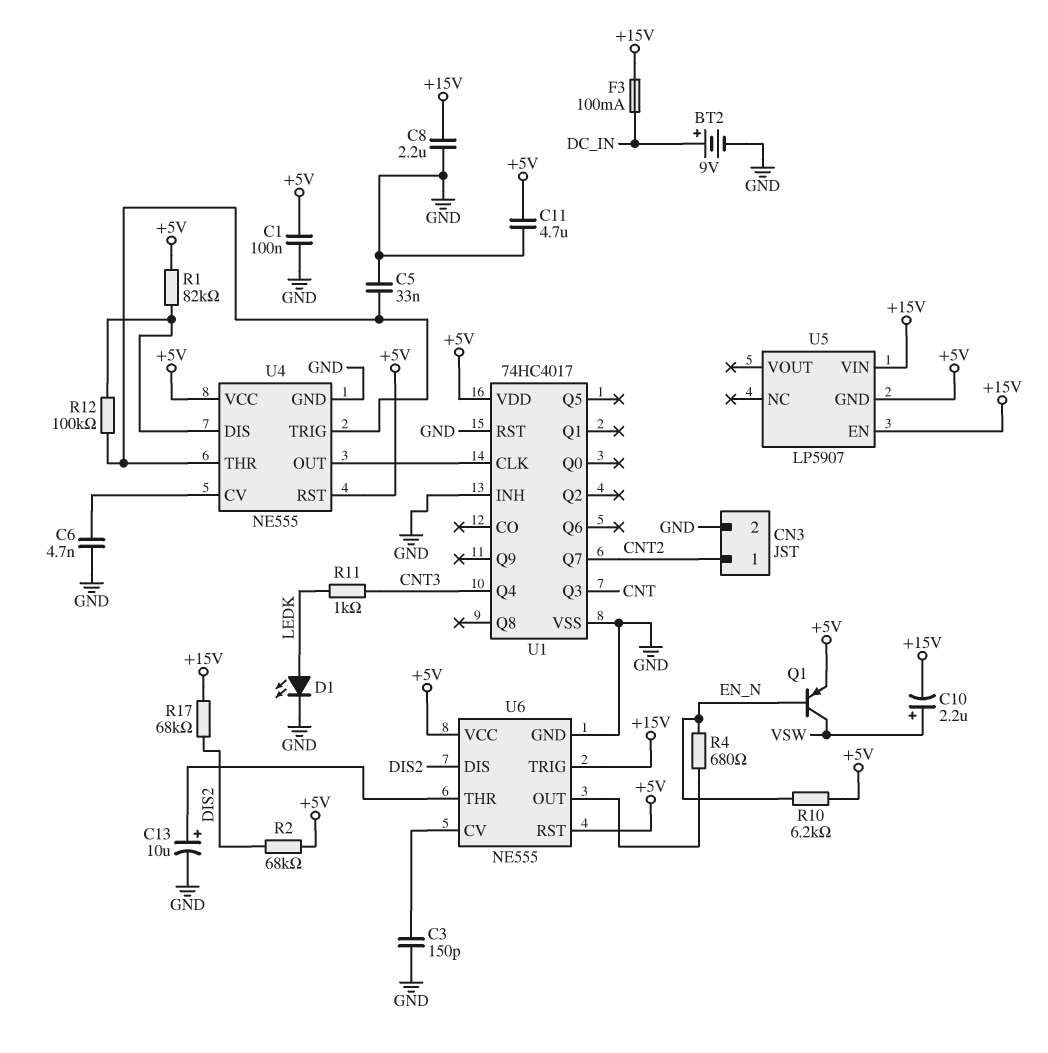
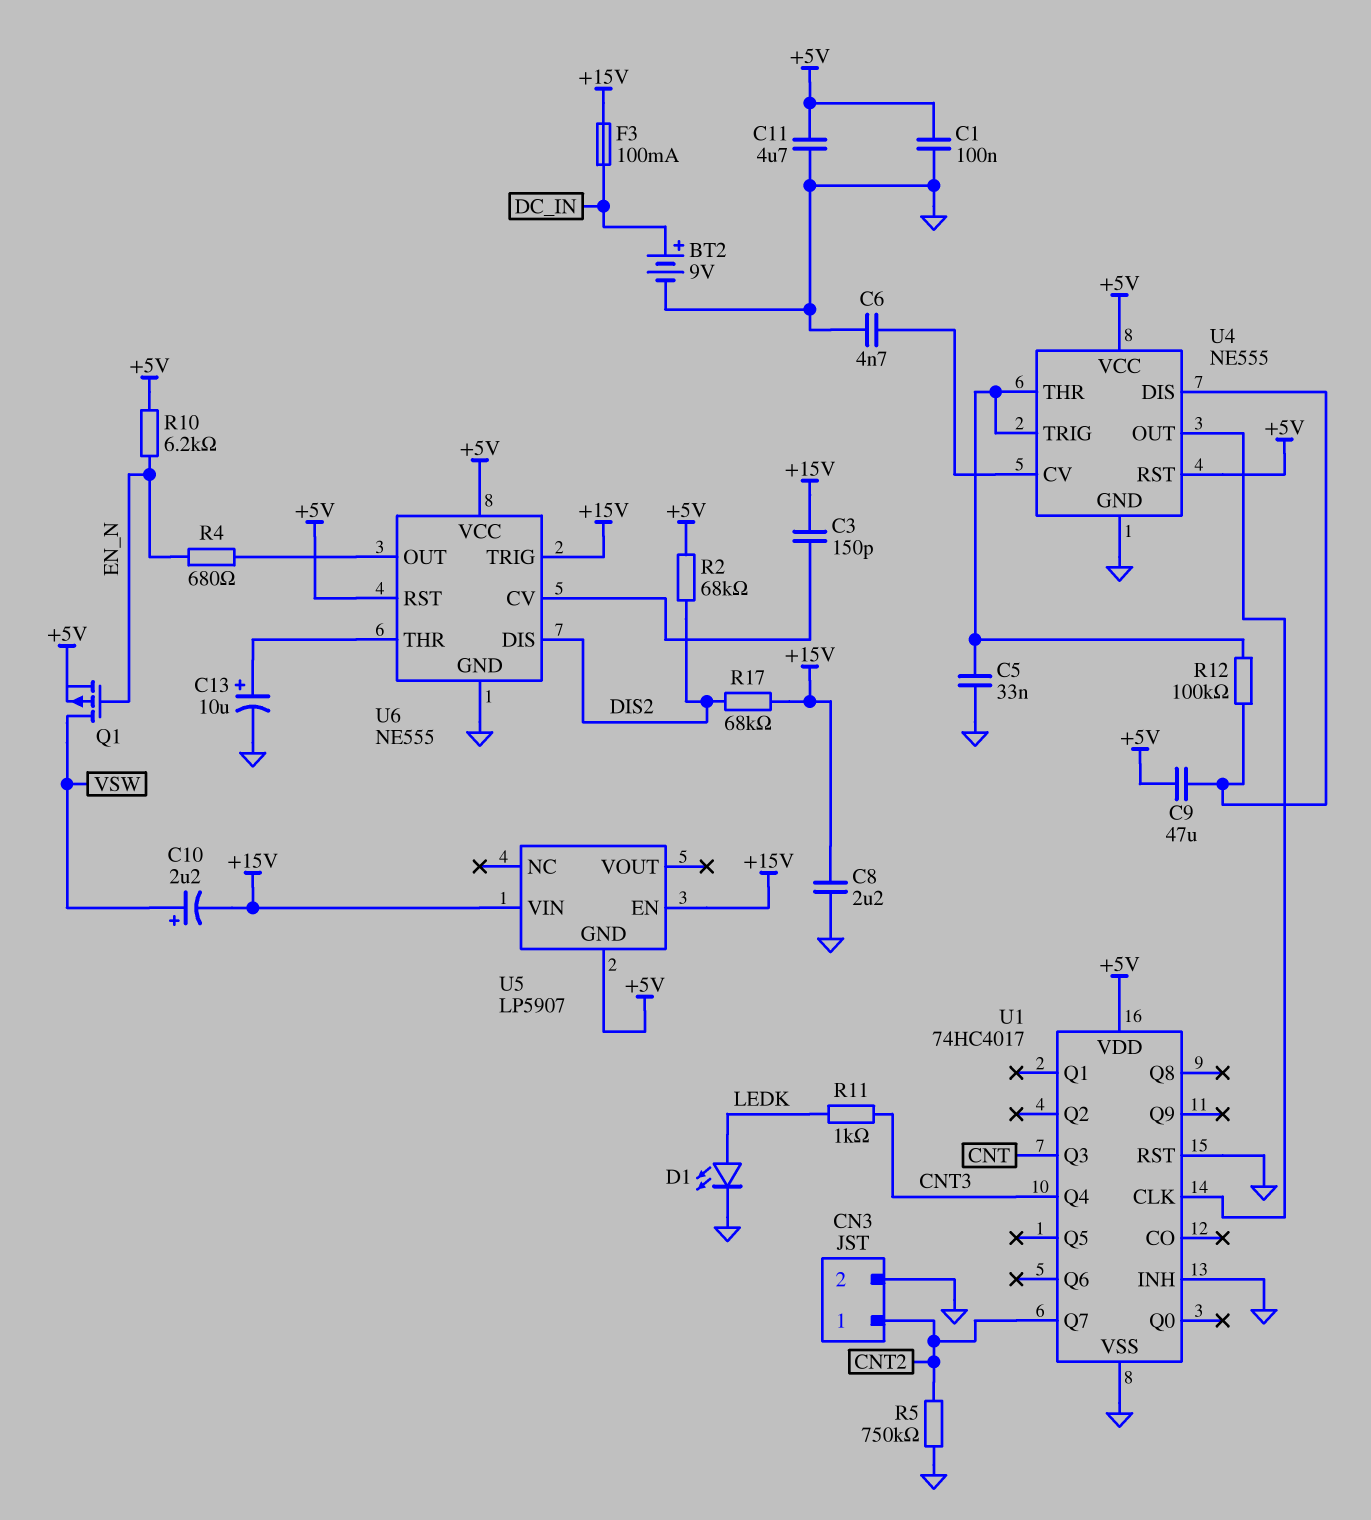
C3: 150pF (GND, U6/CV) -> 150pF (+15V, U6/CV)
C9: none -> 47uF (+5V, U4/DIS)
Q1: PNP (B EN_N, C VSW, E +5V) -> PMOS (G EN_N, D VSW, S +5V)
R1: 82k (+5V, U4/DIS) -> none
R5: none -> 750k (CNT2, GND)

